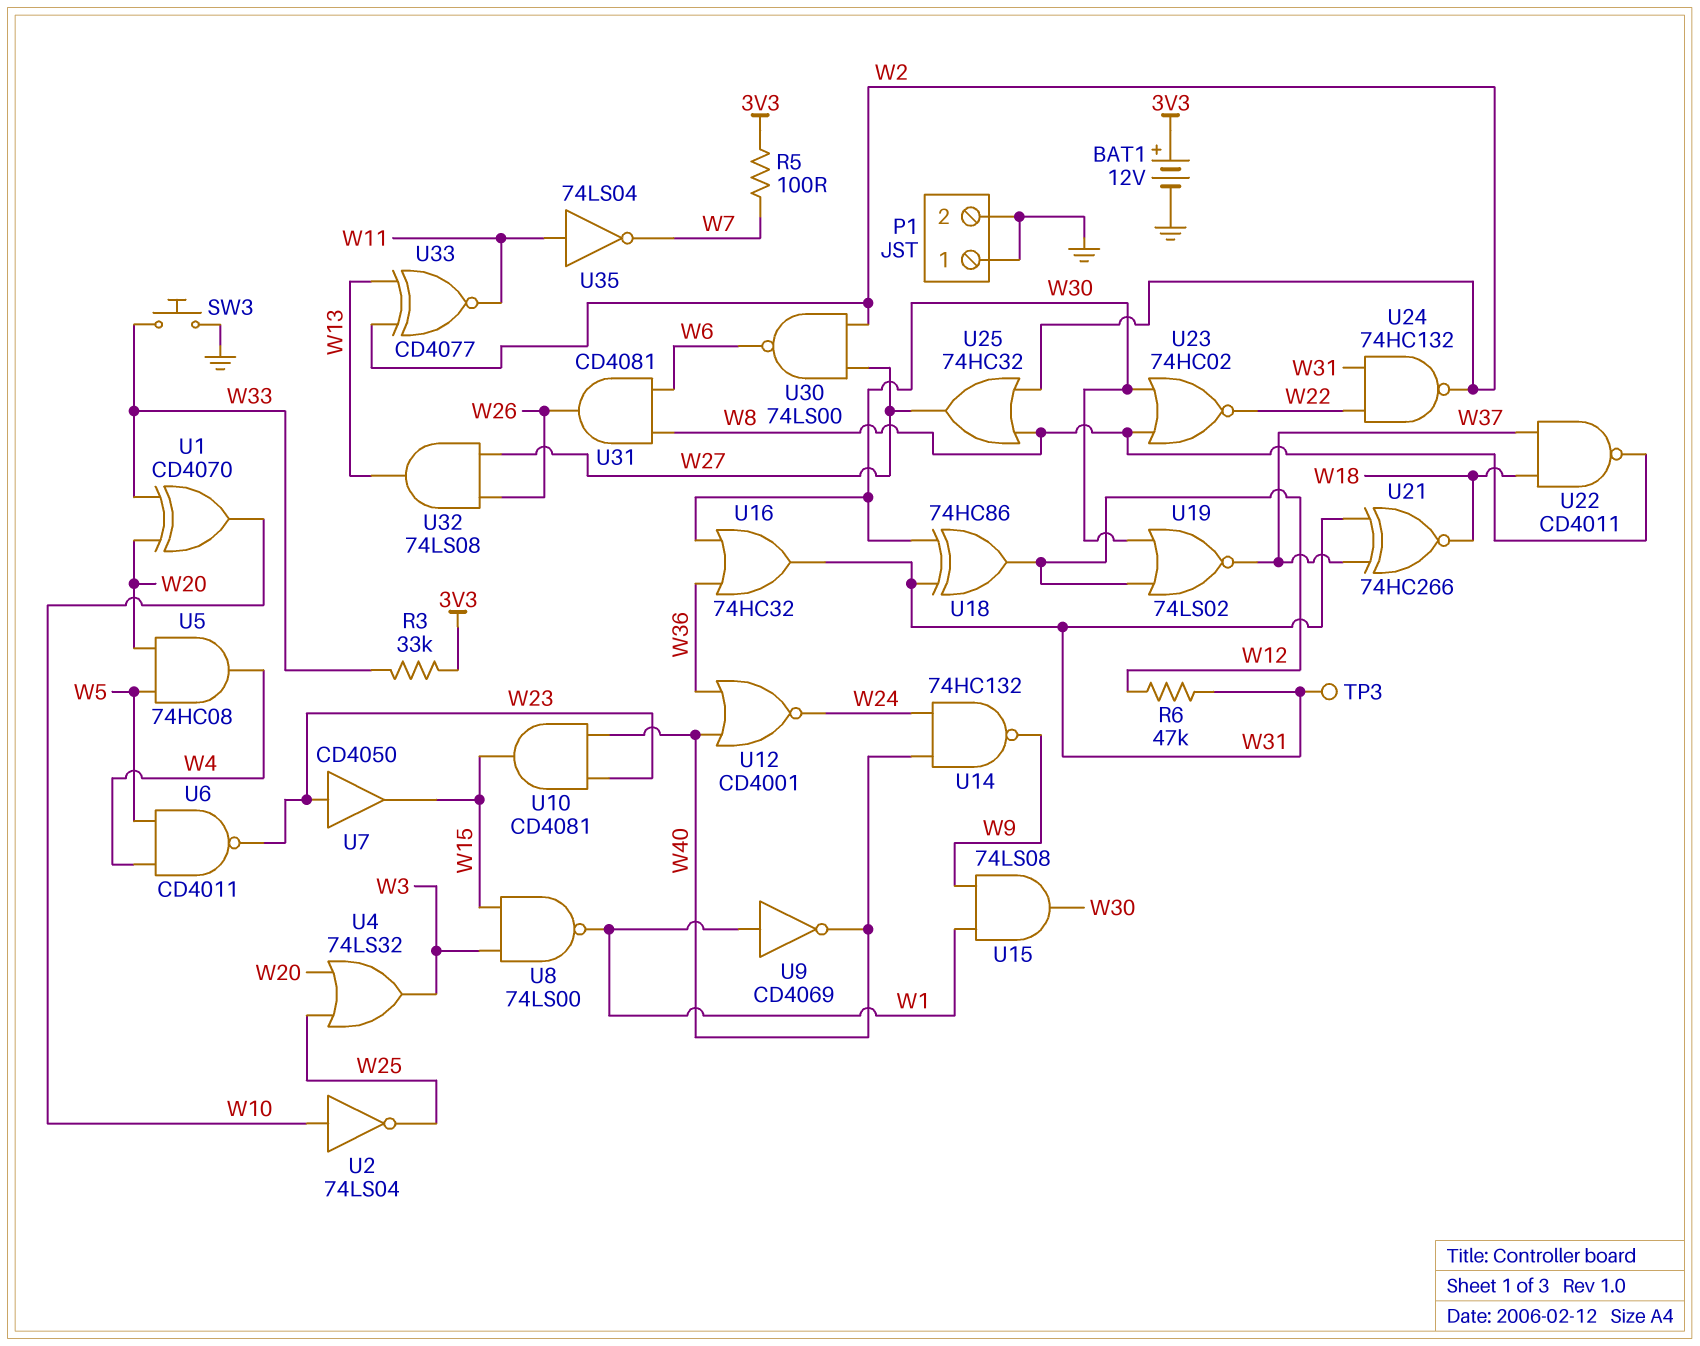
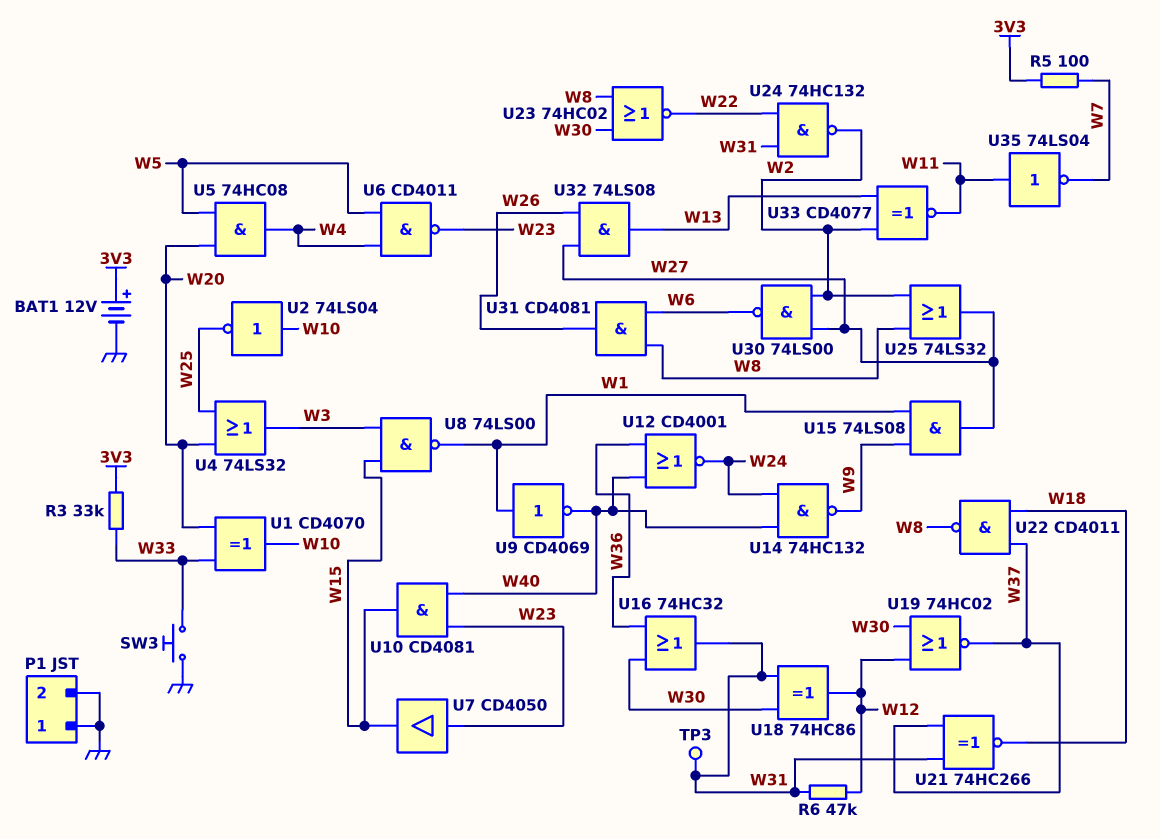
U15: AND 74LS08 (in W1, in W9, out W30) -> AND 74LS08 (in W1, in W9, out W27)
U19: NOR 74LS02 (in W12, in W30, out W37) -> NOR 74HC02 (in W12, in W30, out W37)
U25: OR 74HC32 (in W2, in W8, out W27) -> OR 74LS32 (in W2, in W8, out W27)

